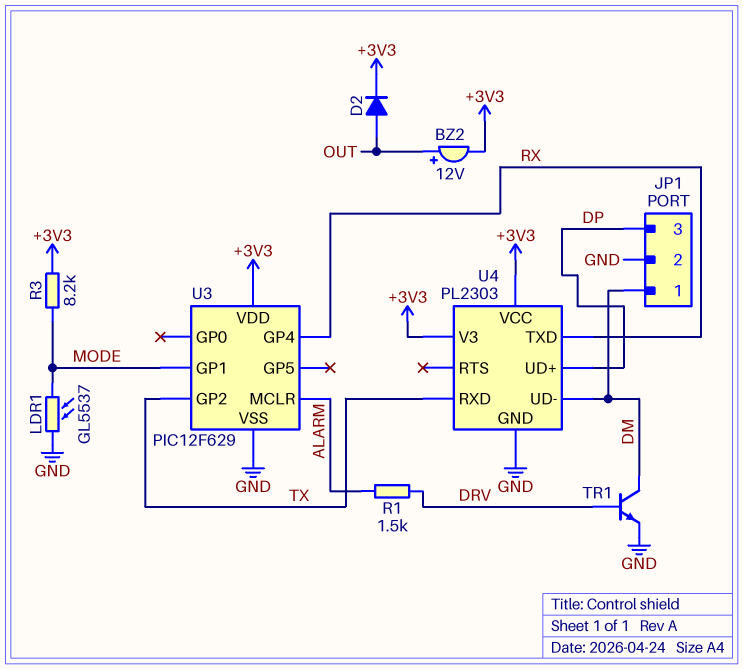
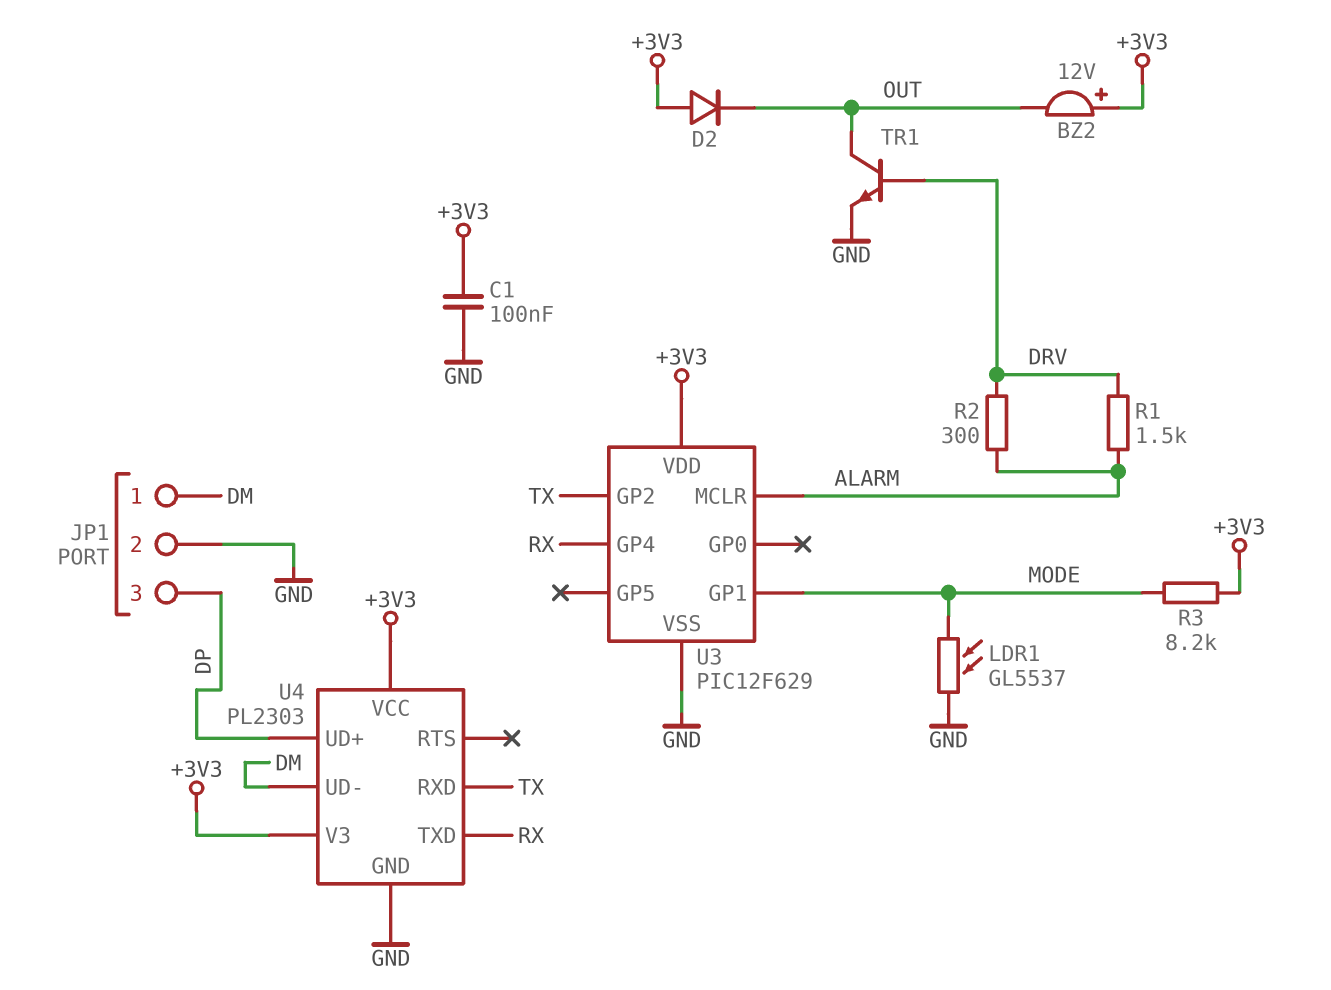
BZ2: buzzer 12V (plus OUT, minus +3V3) -> buzzer 12V (plus +3V3, minus OUT)
C1: none -> 100nF (+3V3, GND)
D2: diode (A OUT, K +3V3) -> diode (A +3V3, K OUT)
R2: none -> 300 (ALARM, DRV)
TR1: NPN (B DRV, C DM, E GND) -> NPN (B DRV, C OUT, E GND)

